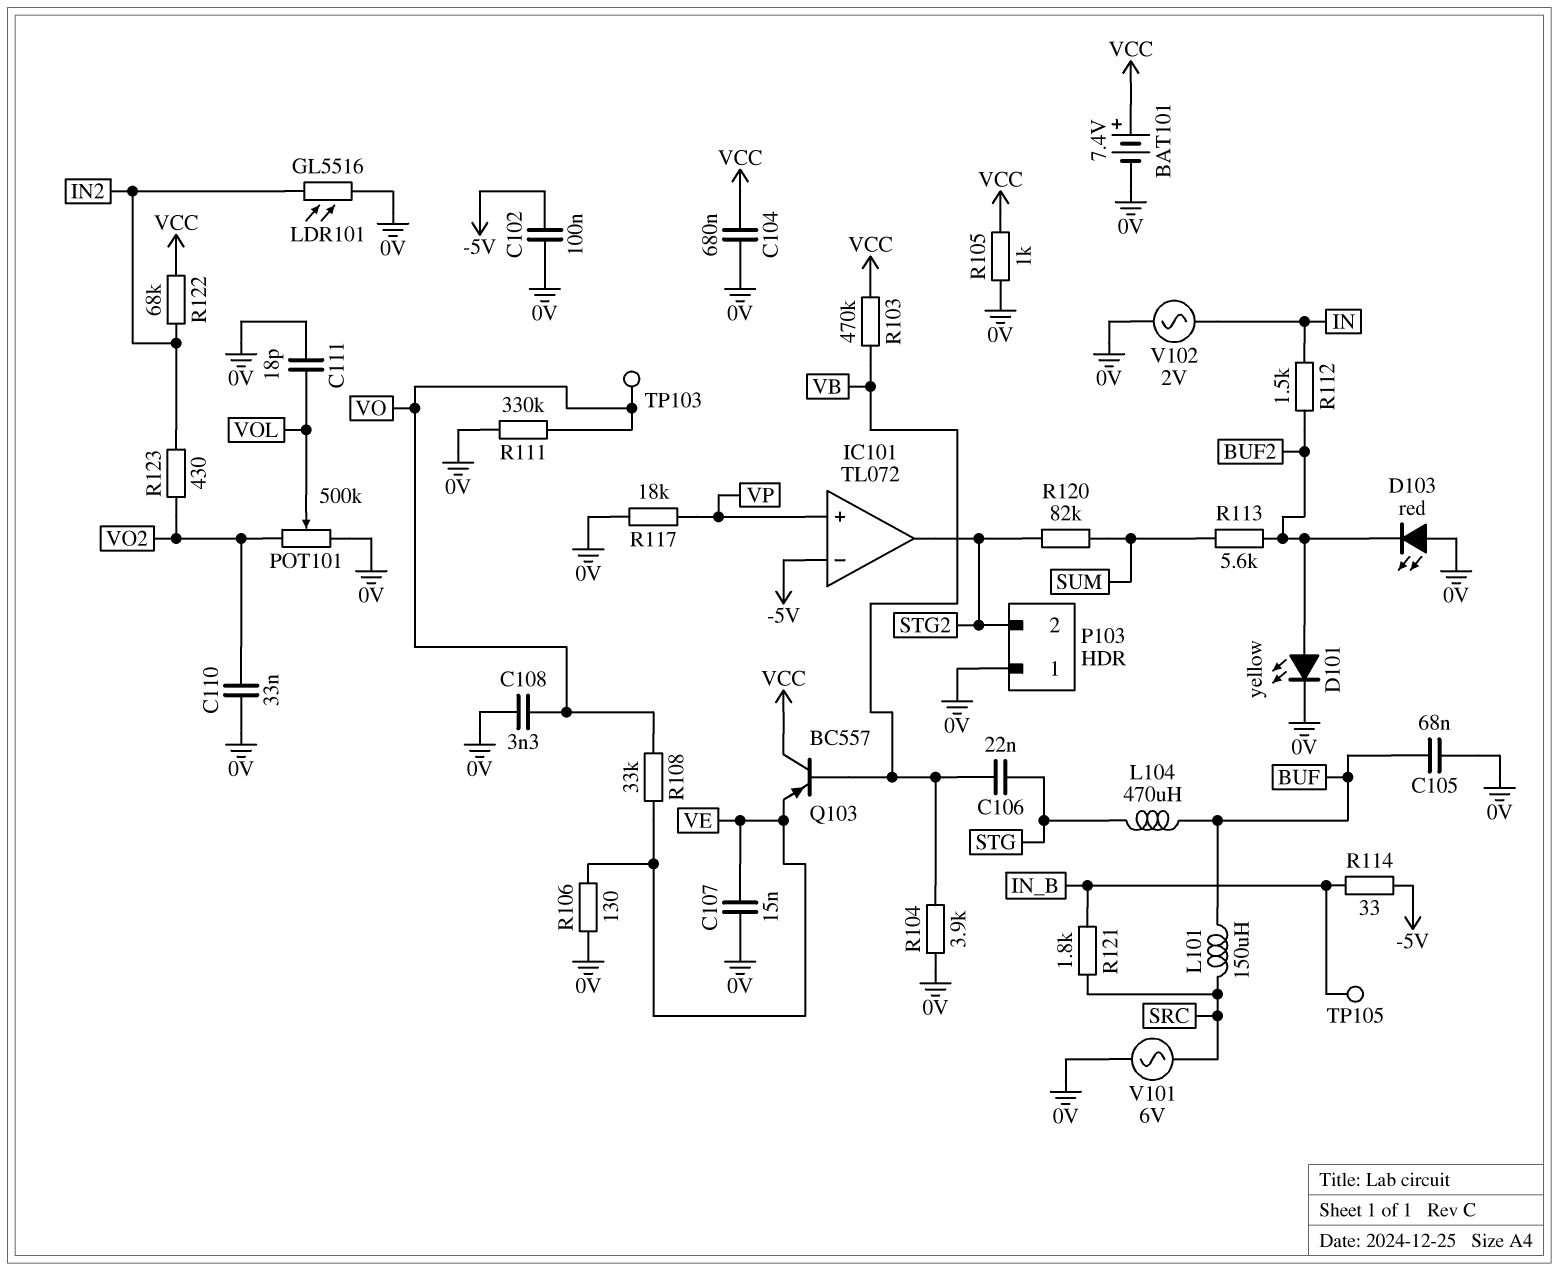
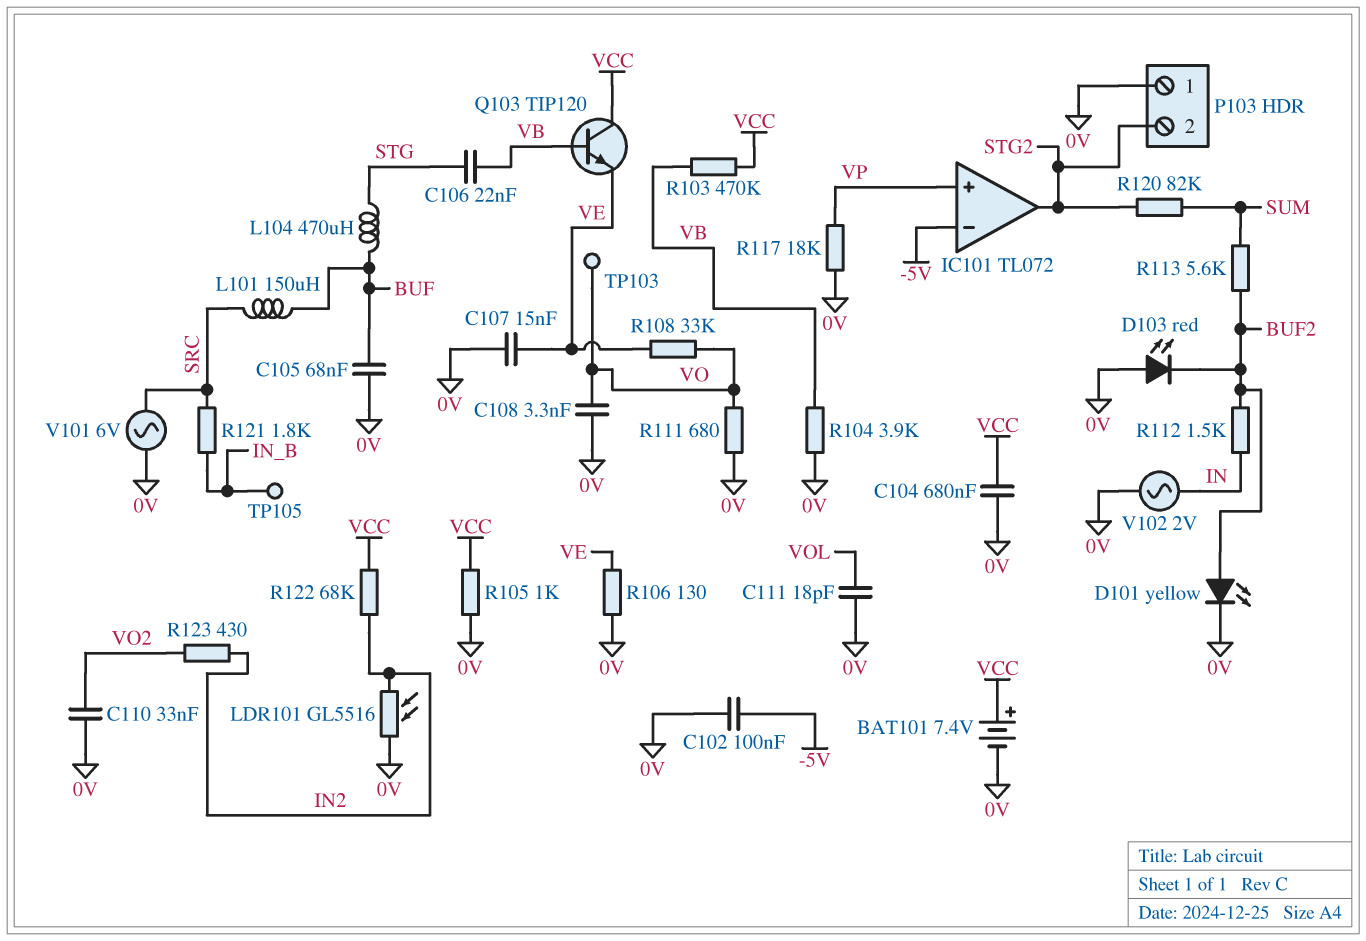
POT101: 500k (0V, VO2, wiper VOL) -> none
Q103: PNP BC557 (B VB, C VCC, E VE) -> NPN TIP120 (B VB, C VCC, E VE)
R111: 330k (0V, VO) -> 680 (0V, VO)
R114: 33 (-5V, IN_B) -> none

